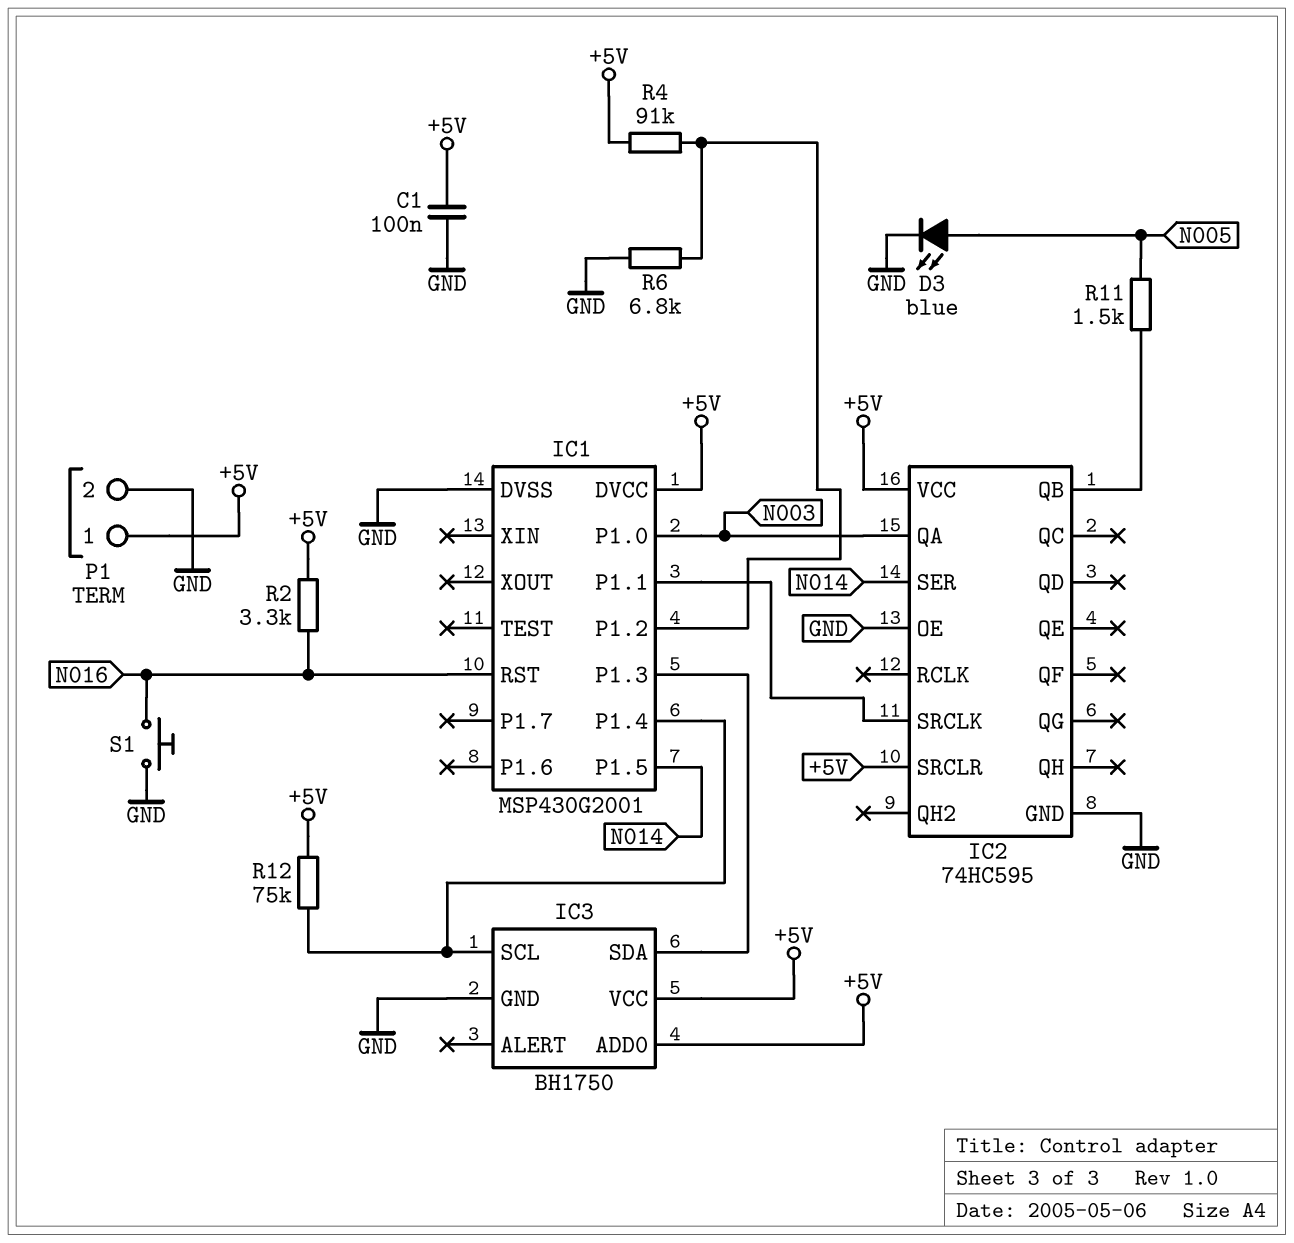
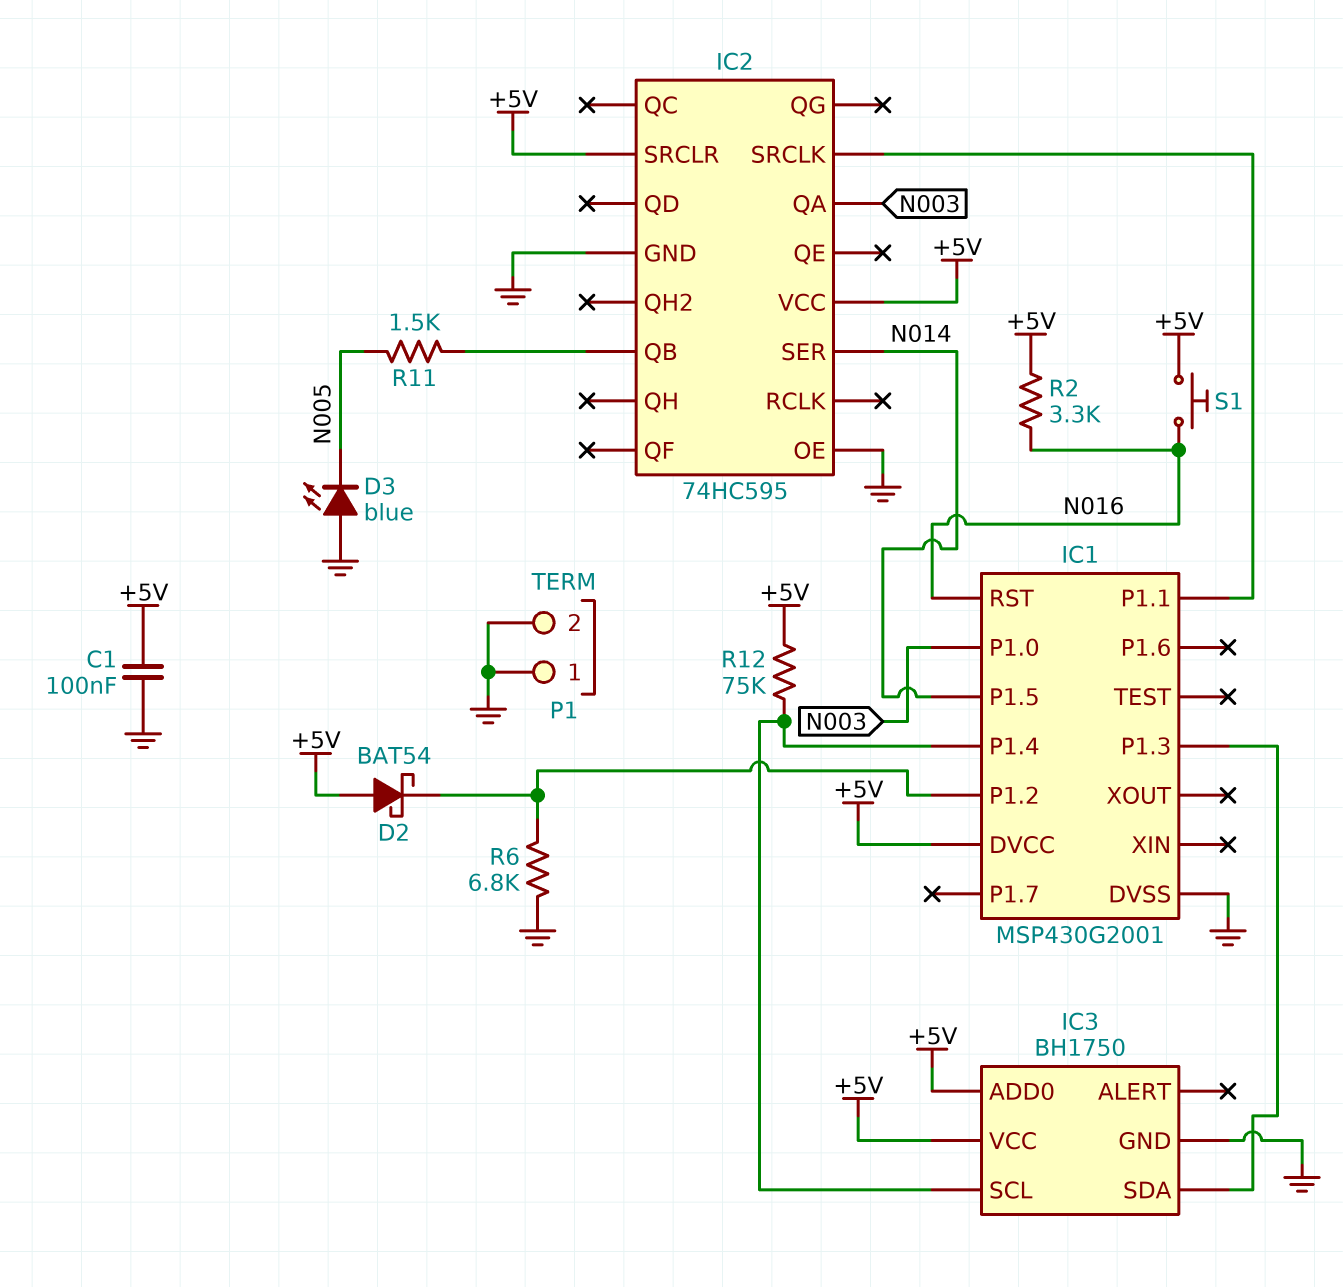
D2: none -> schottky BAT54 (A +5V, K IC1/P1.2)
D3: LED blue (A N005, K GND) -> LED blue (A GND, K N005)
P1 pin 1: +5V -> GND
R4: 91k (+5V, IC1/P1.2) -> none
S1: button (GND, N016) -> button (+5V, N016)

